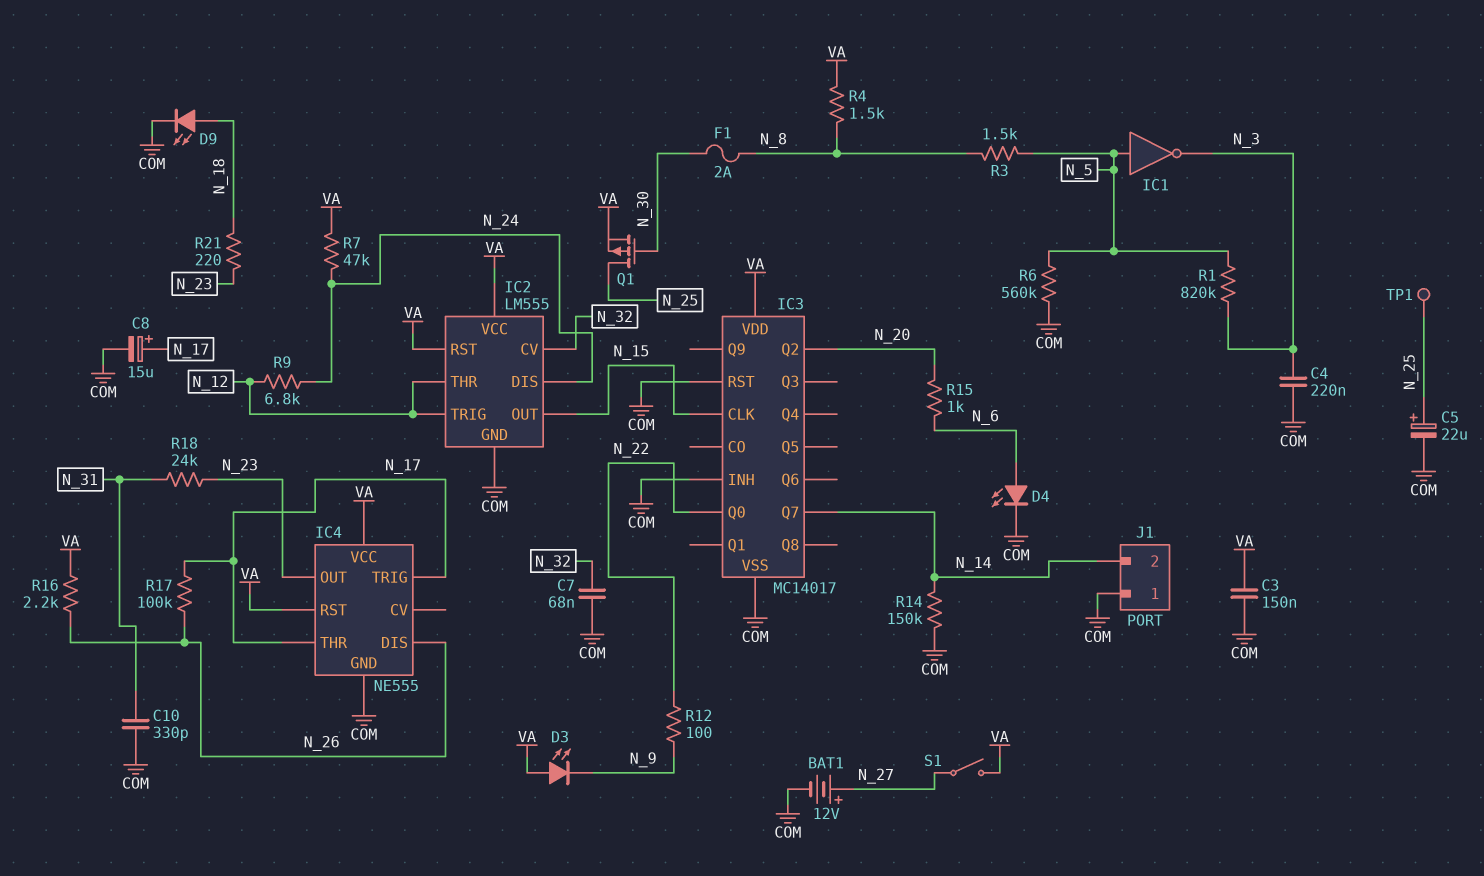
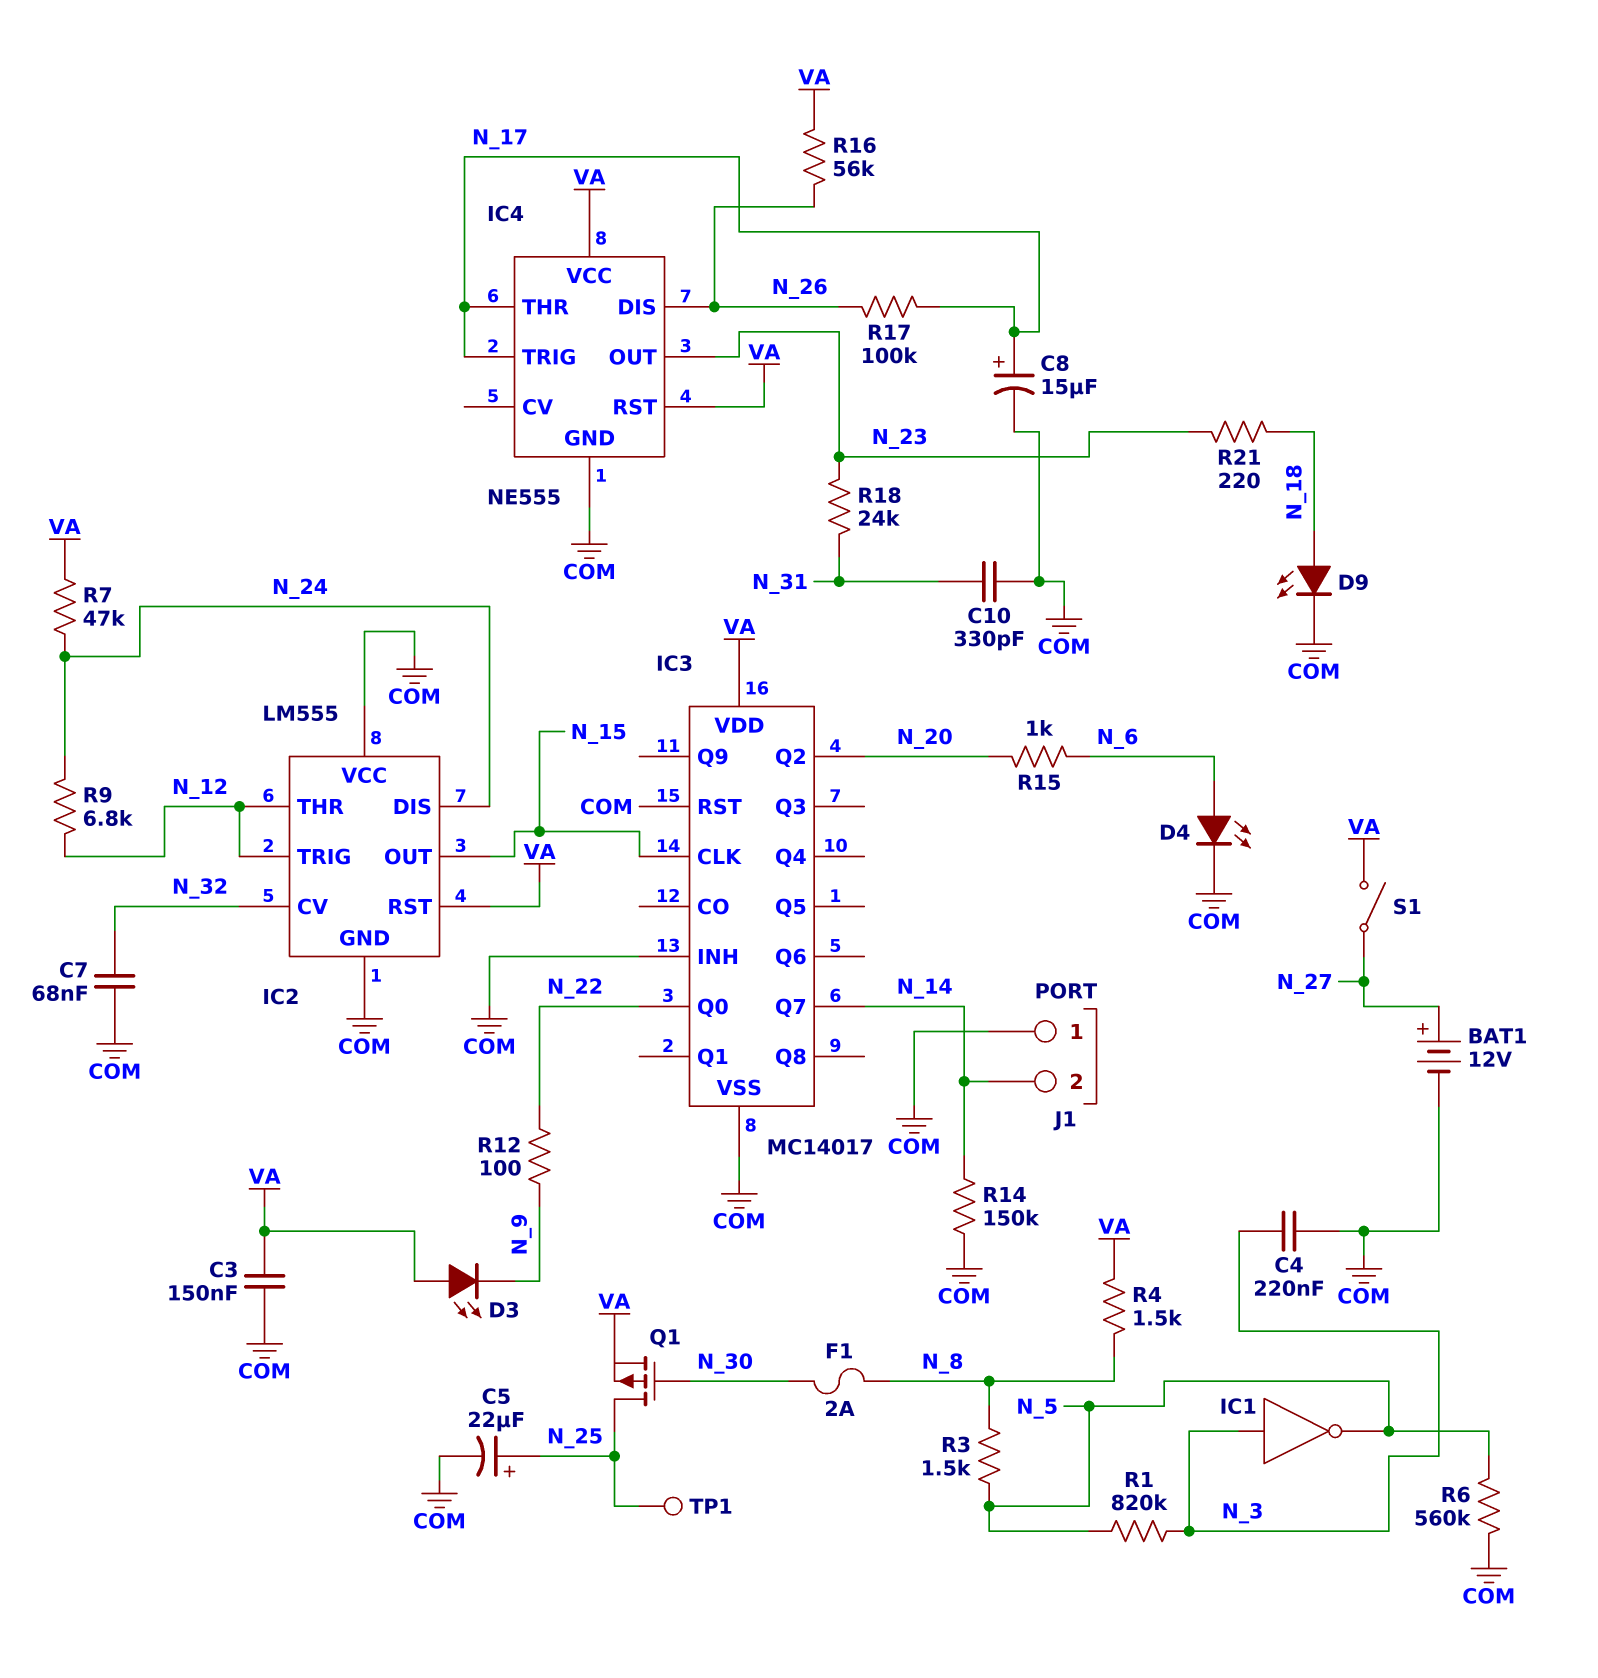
IC1: NOT (in N_5, out N_3) -> NOT (in N_3, out N_5)
IC2 pin VCC: VA -> COM
R16: 2.2k (N_26, VA) -> 56k (N_26, VA)

